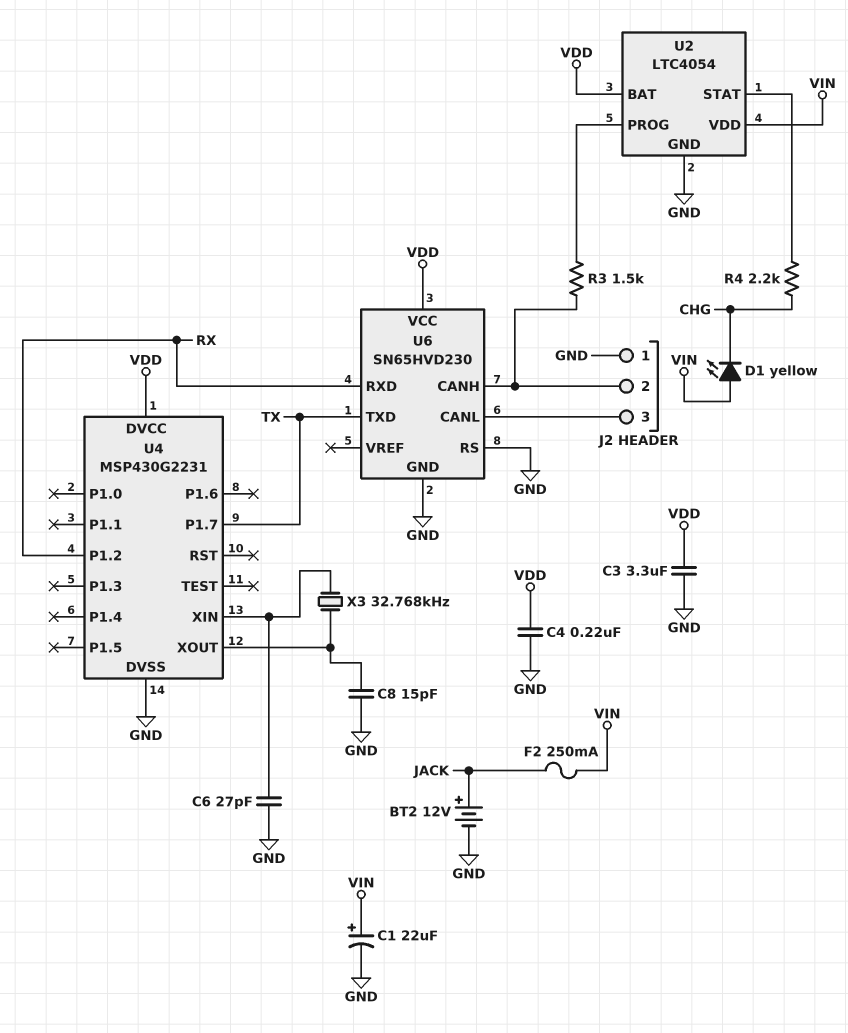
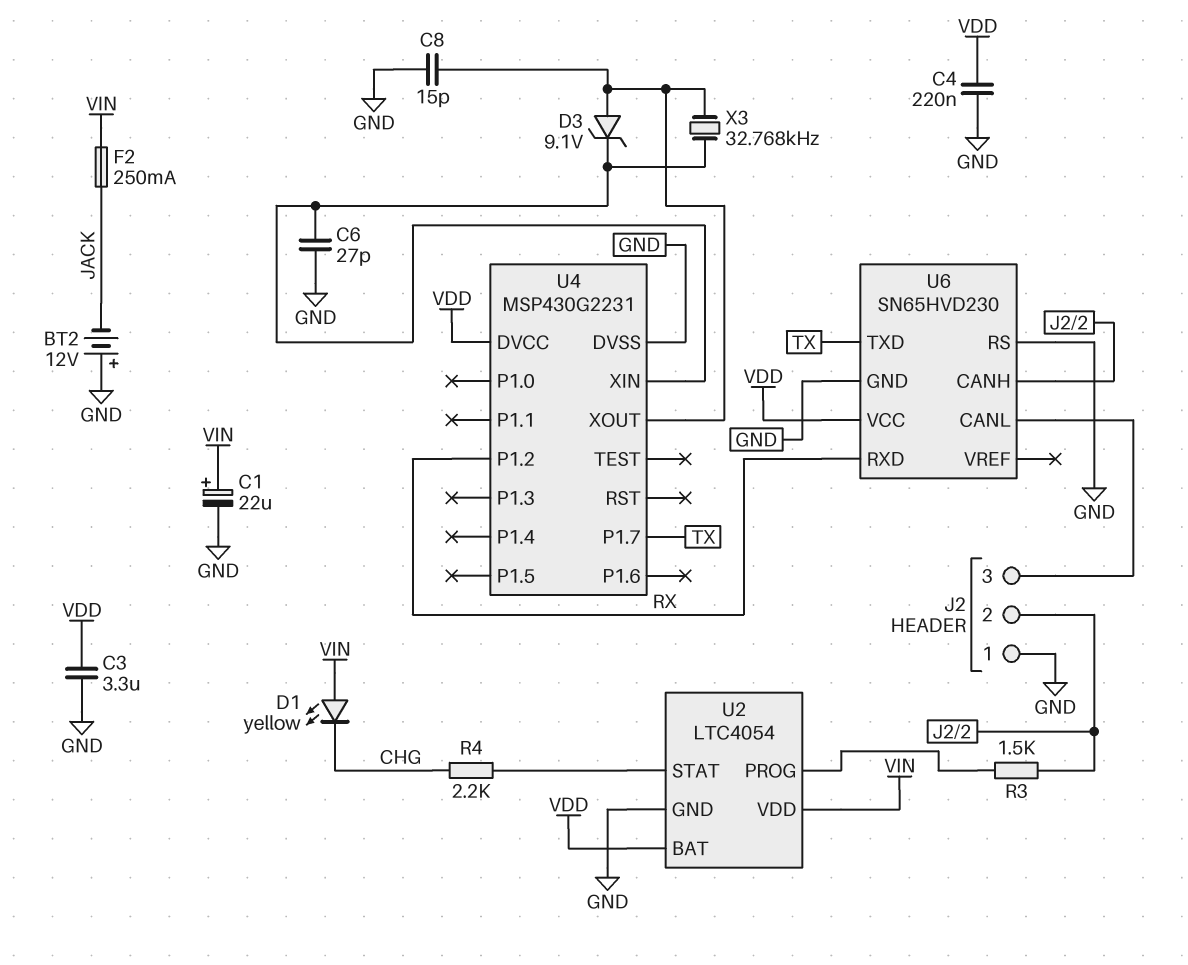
BT2: 12V (plus JACK, minus GND) -> 12V (plus GND, minus JACK)
D3: none -> zener 9.1V (A U4/XOUT, K U4/XIN)

